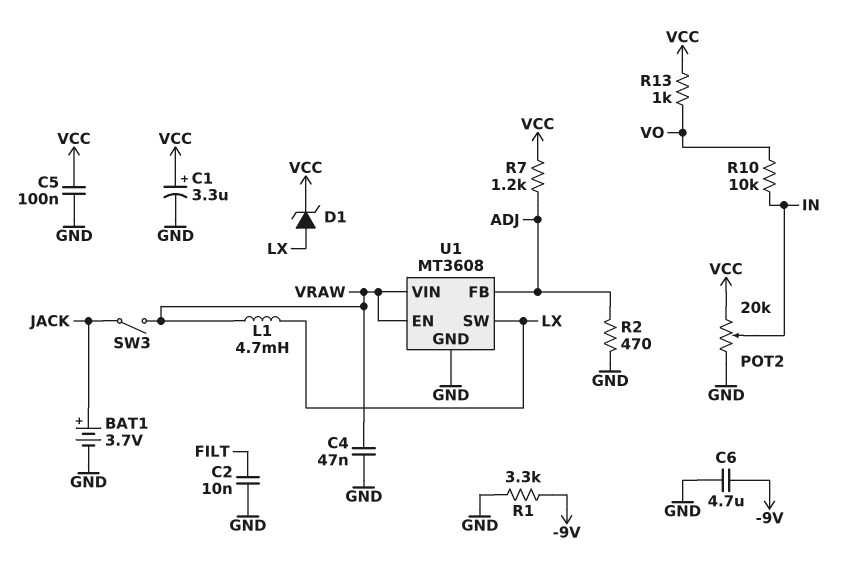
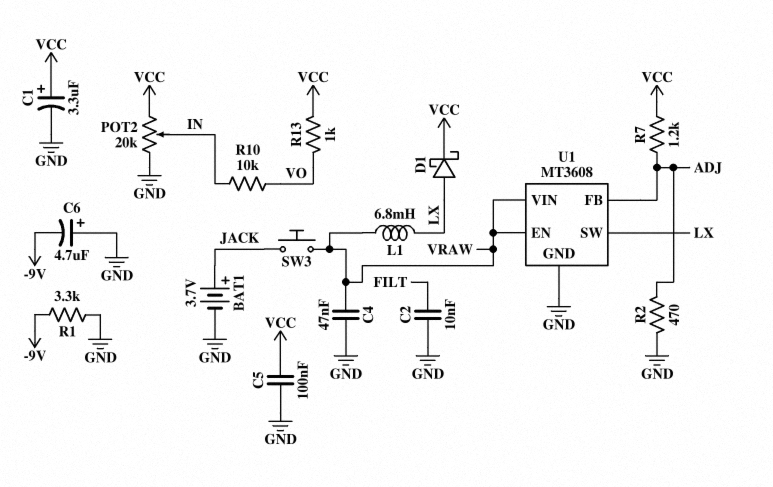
C6: 4.7uF (-9V, GND) -> 4.7uF (plus GND, minus -9V)
D1: zener (A LX, K VCC) -> schottky (A LX, K VCC)
L1: 4.7mH (LX, VRAW) -> 6.8mH (LX, VRAW)
SW3: switch (JACK, VRAW) -> button (JACK, VRAW)

